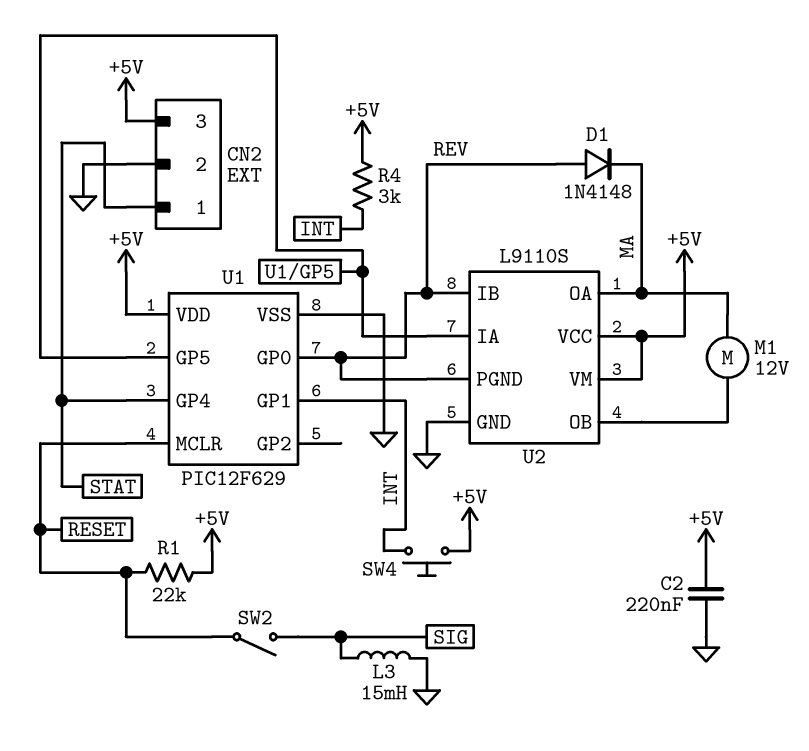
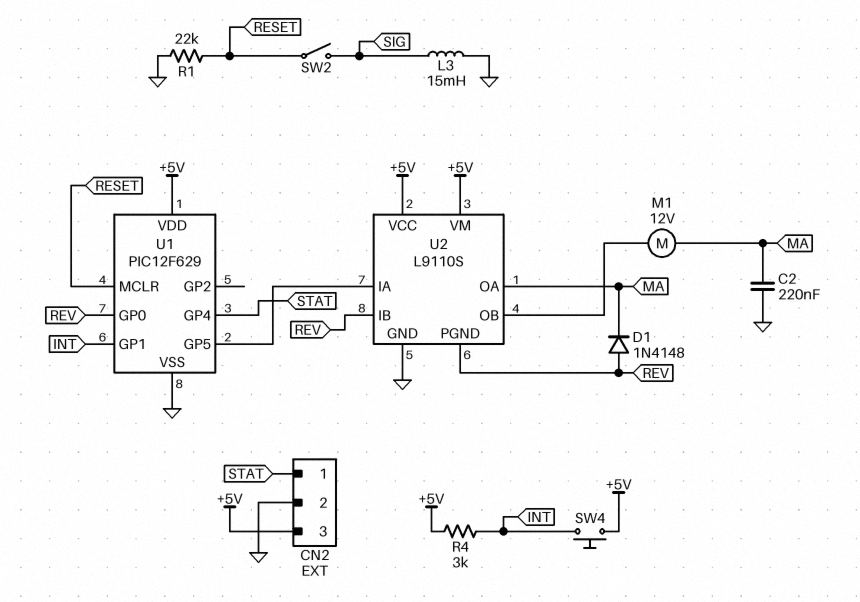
C2: 220nF (+5V, GND) -> 220nF (GND, MA)
R1: 22k (+5V, RESET) -> 22k (GND, RESET)

